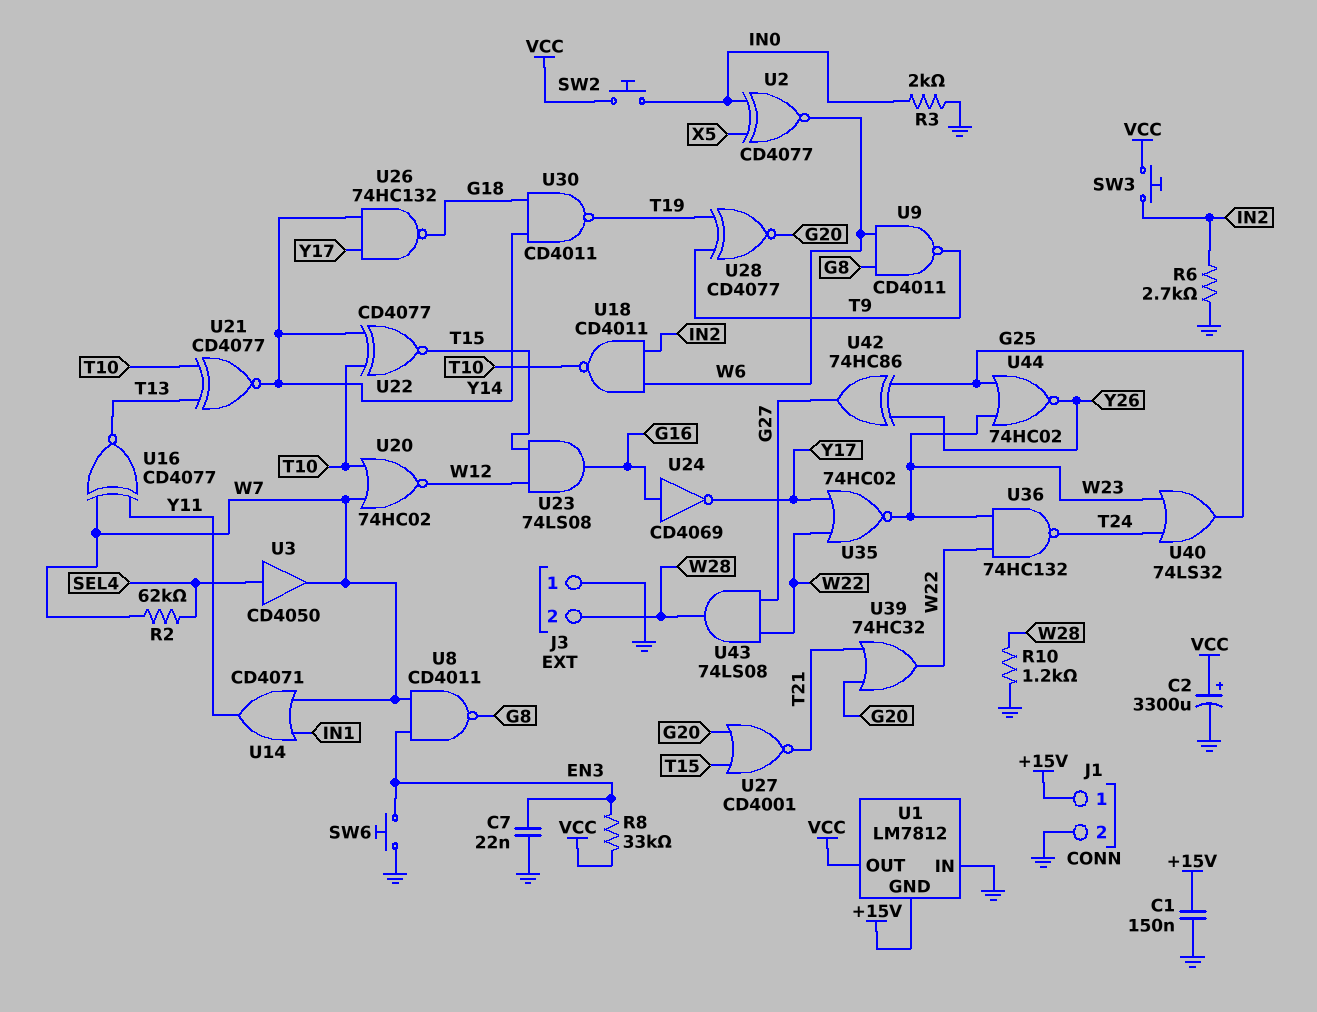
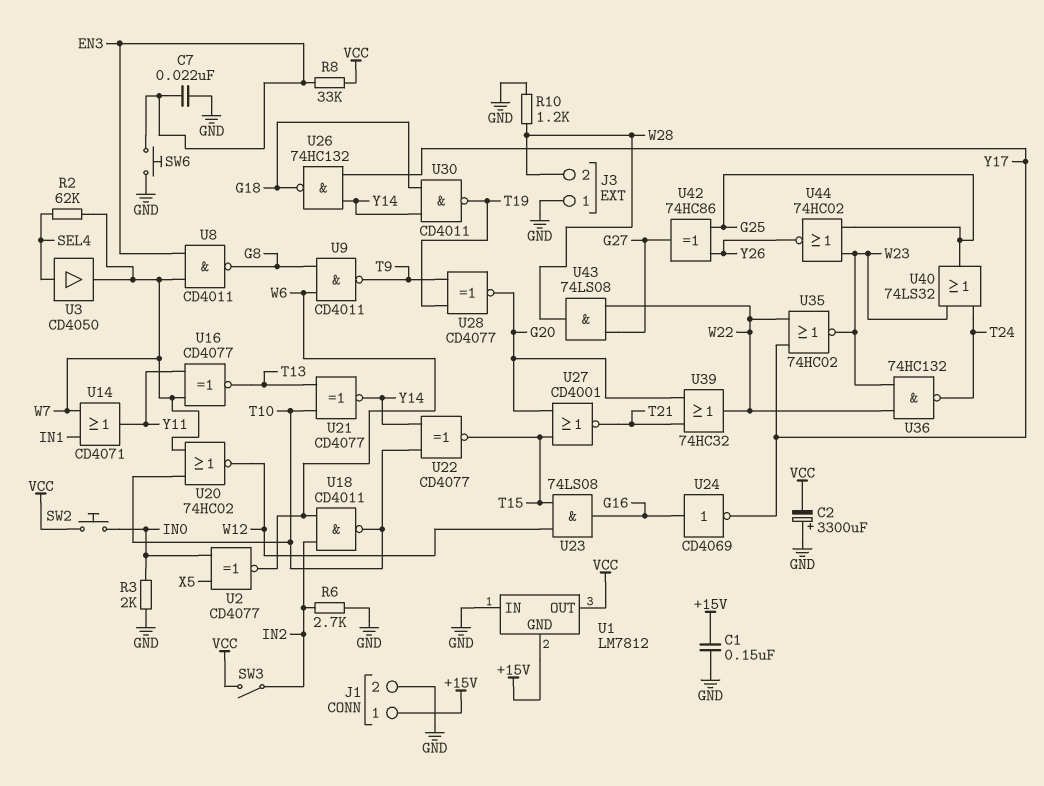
C2: 3300uF (plus VCC, minus GND) -> 3300uF (plus GND, minus VCC)
SW3: button (IN2, VCC) -> switch (IN2, VCC)

